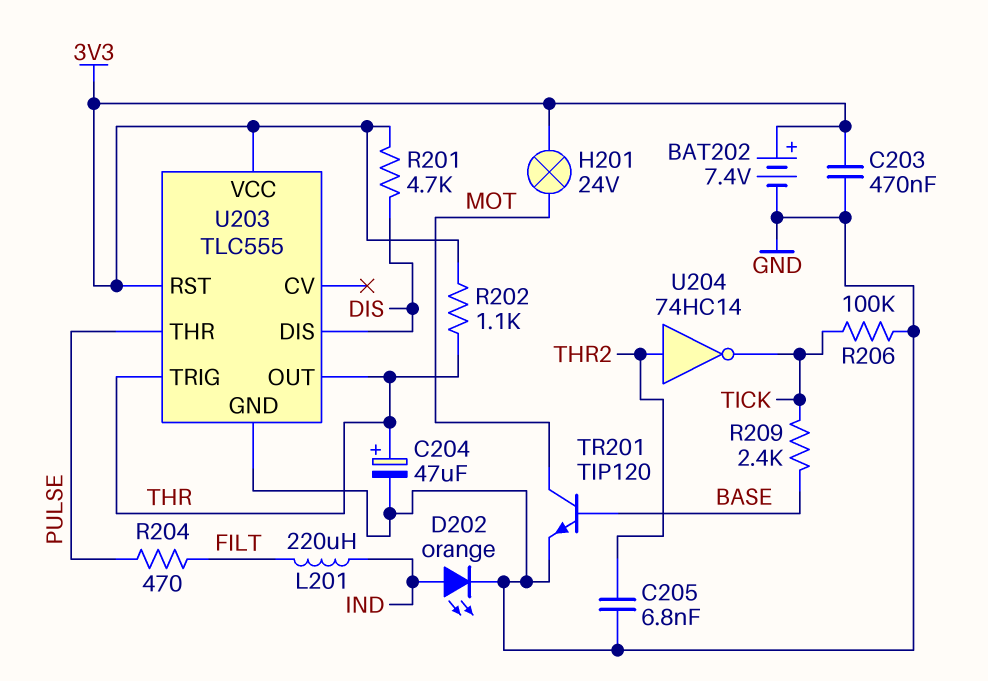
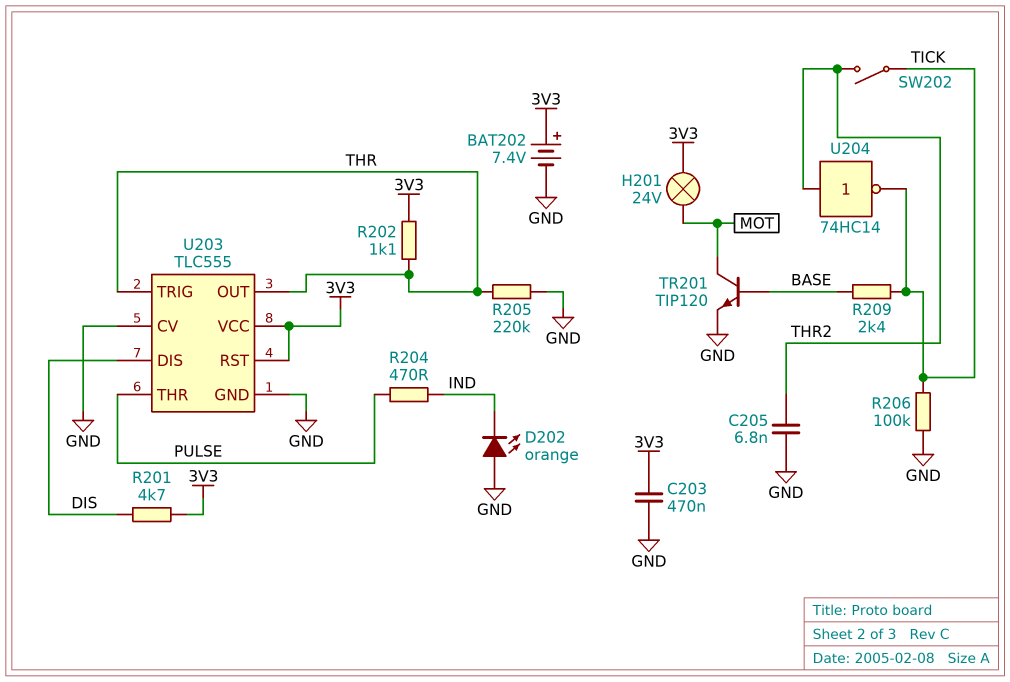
C204: 47uF (plus THR, minus GND) -> none
D202: LED orange (A IND, K GND) -> LED orange (A GND, K IND)
L201: 220uH (FILT, IND) -> none
R204: 470 (FILT, PULSE) -> 470 (IND, PULSE)
R205: none -> 220k (GND, THR)
SW202: none -> switch (THR2, TICK)
U203 pin CV: none -> GND

